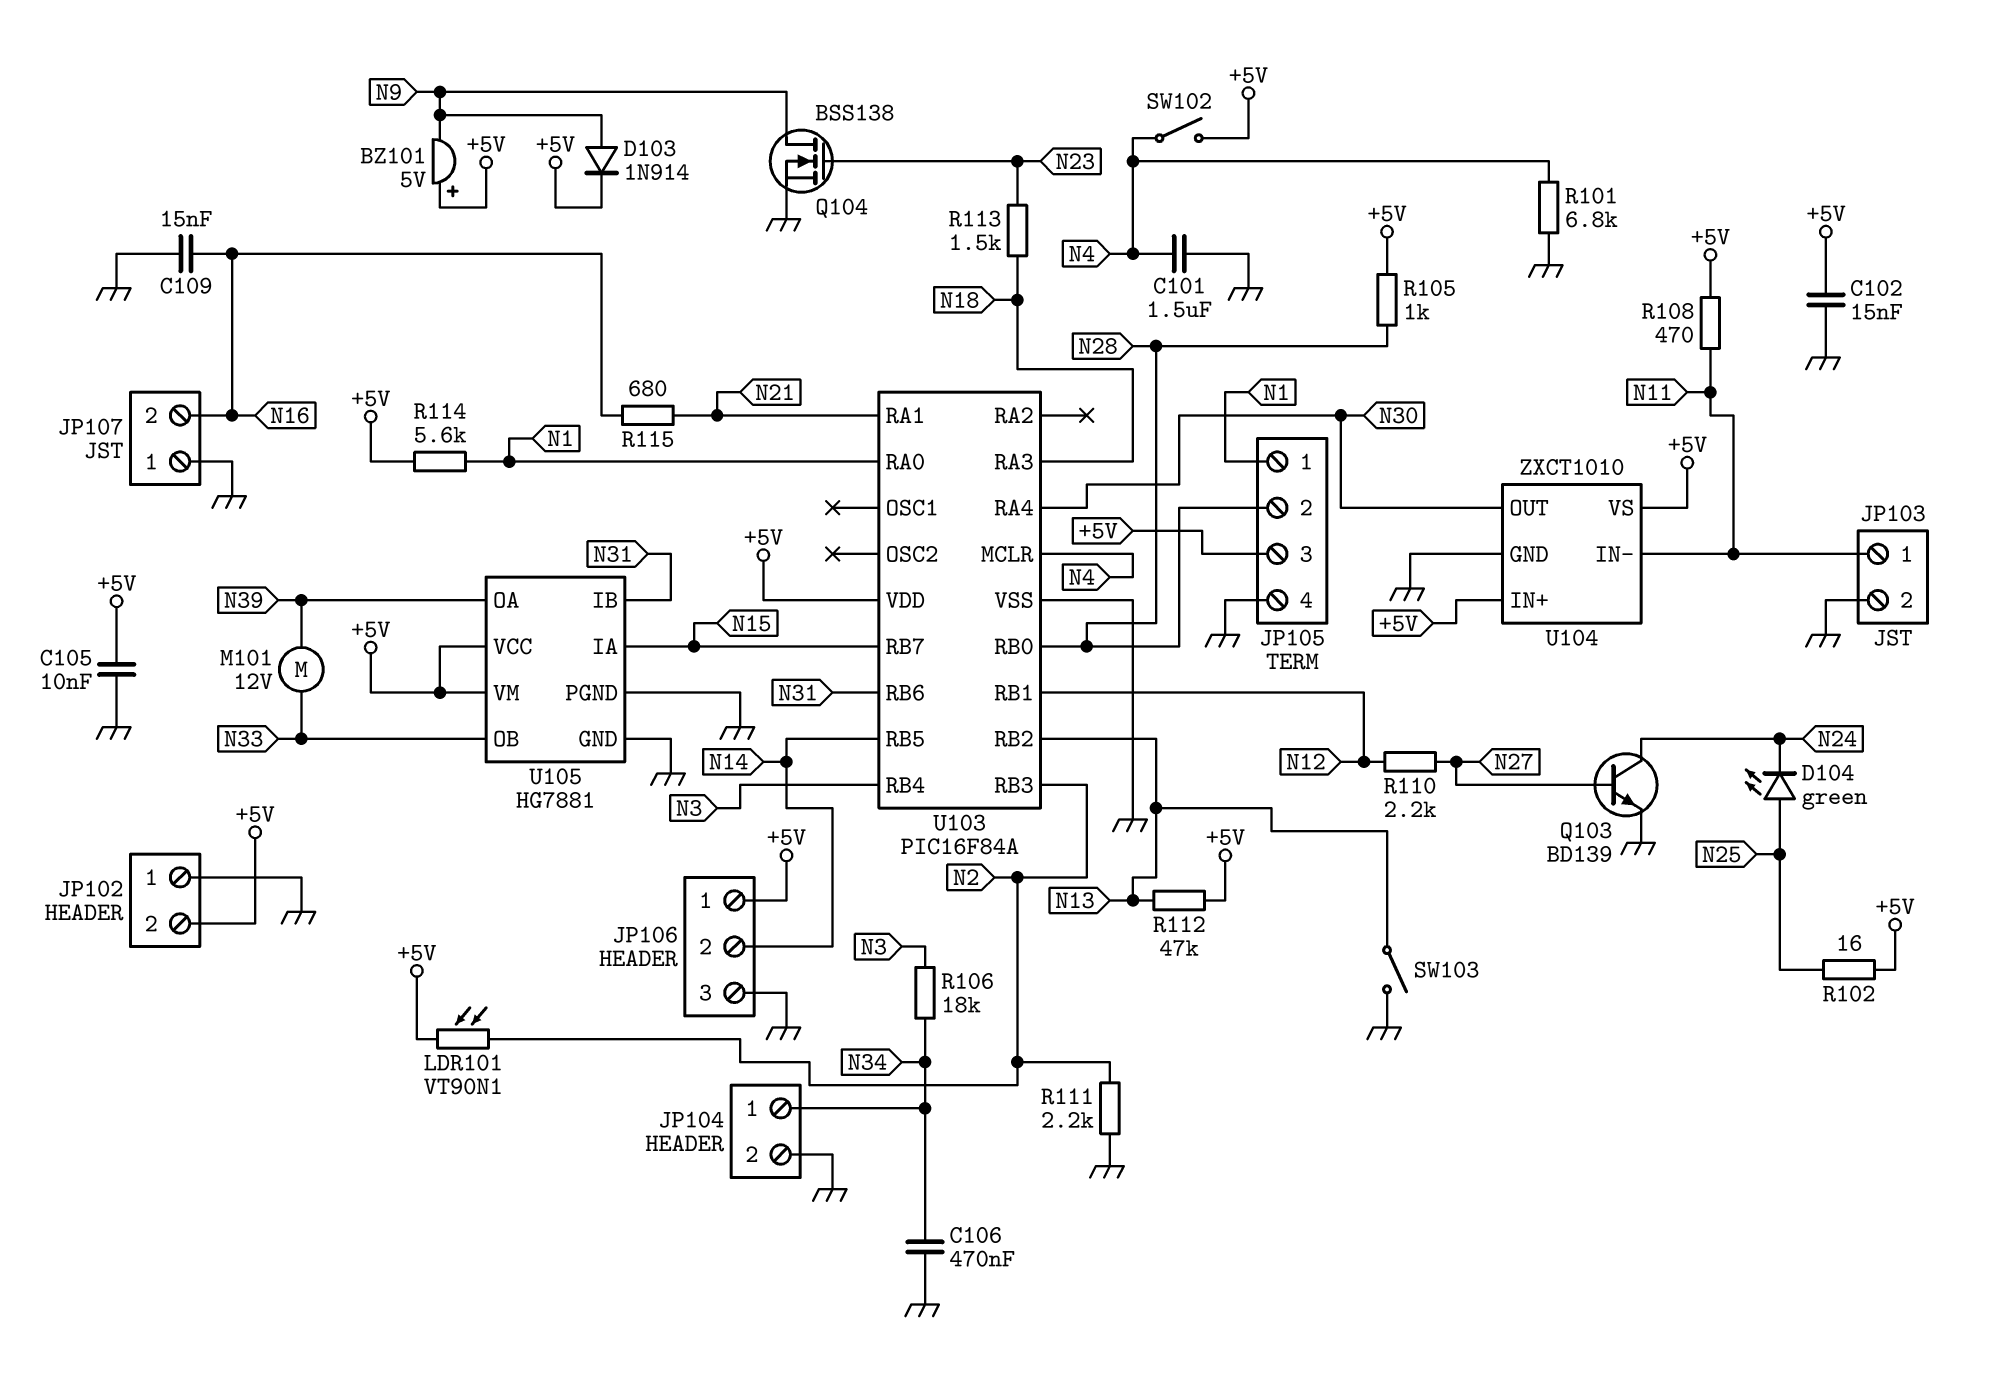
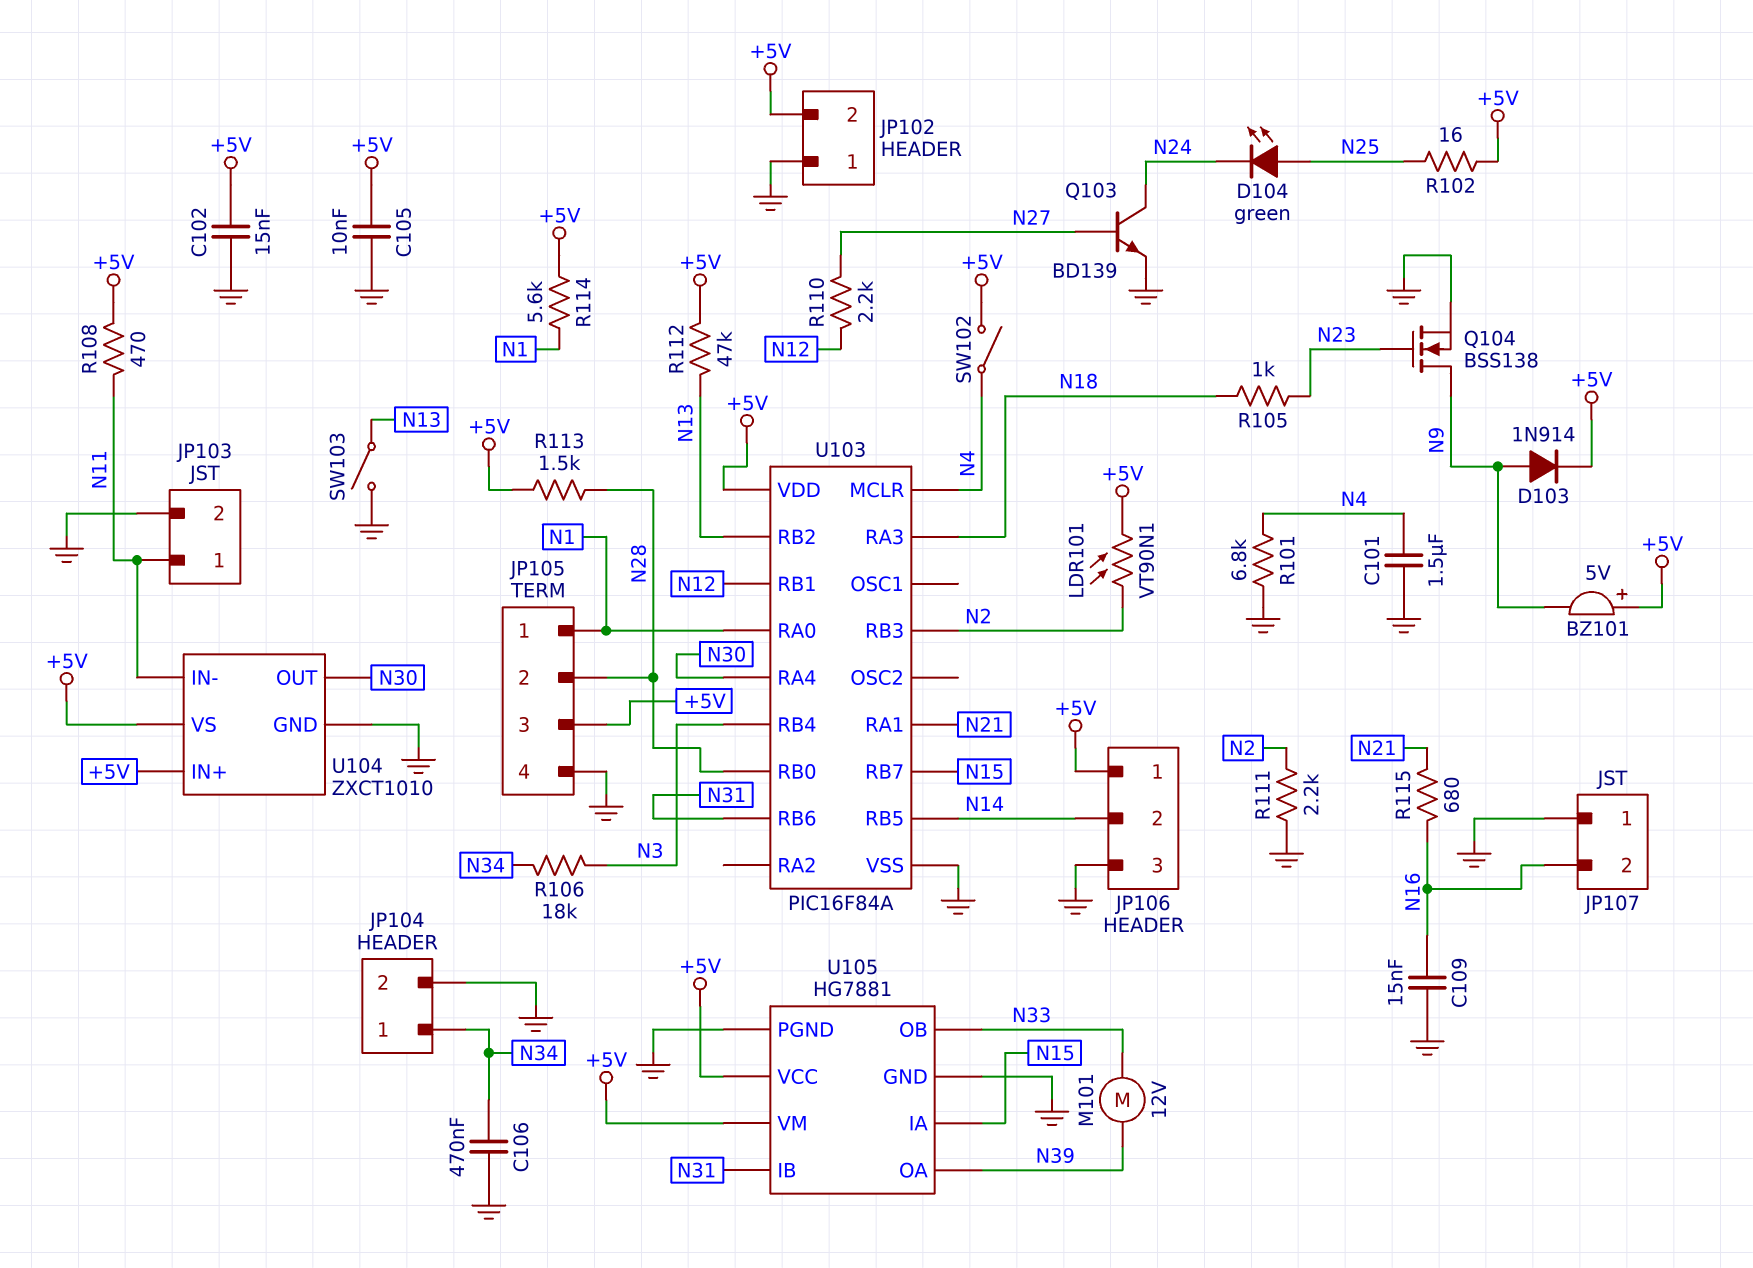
R105: 1k (+5V, N28) -> 1k (N18, N23)
R113: 1.5k (N18, N23) -> 1.5k (+5V, N28)

